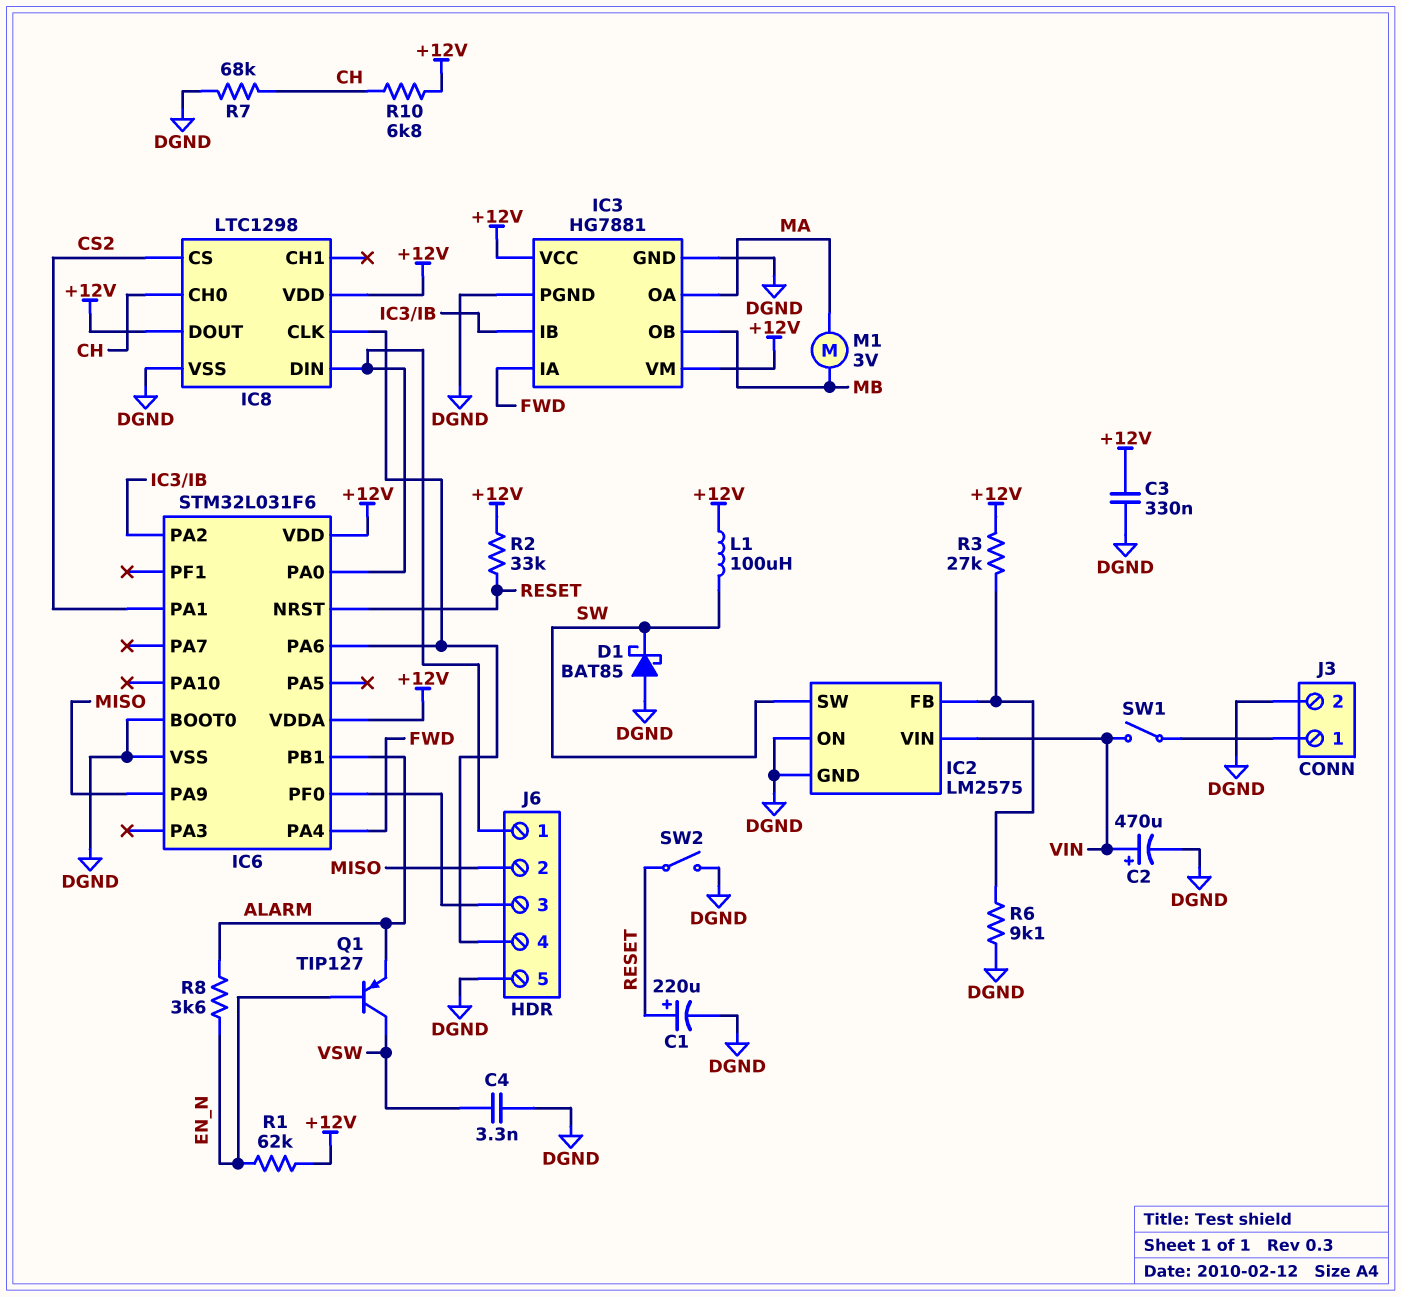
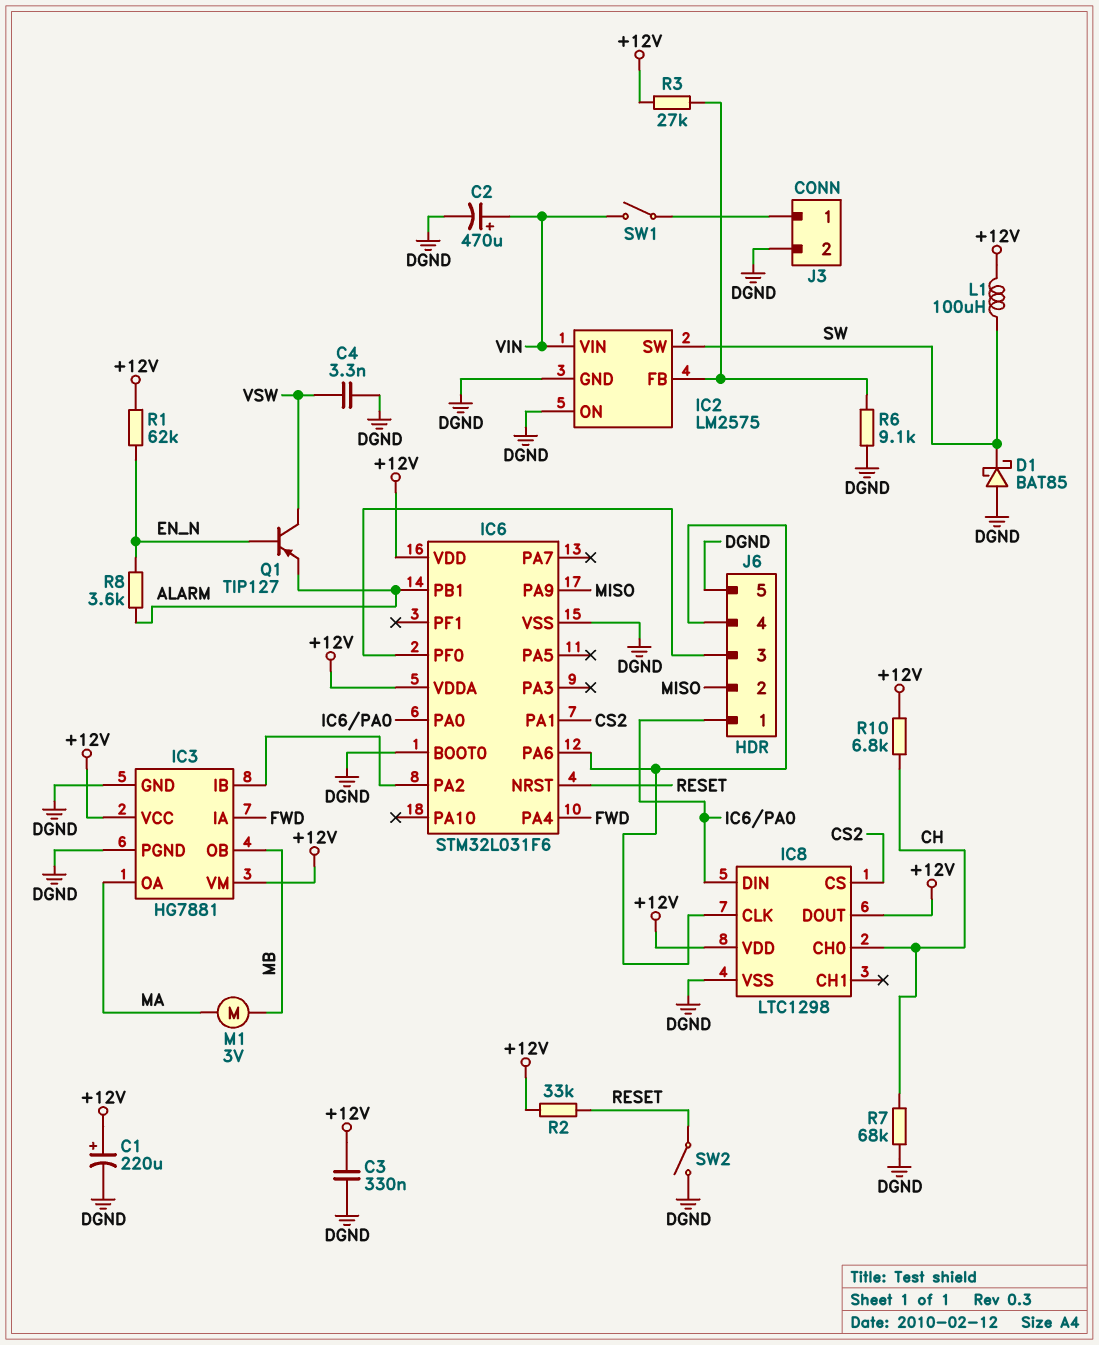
C1: 220uF (plus RESET, minus DGND) -> 220uF (plus +12V, minus DGND)

